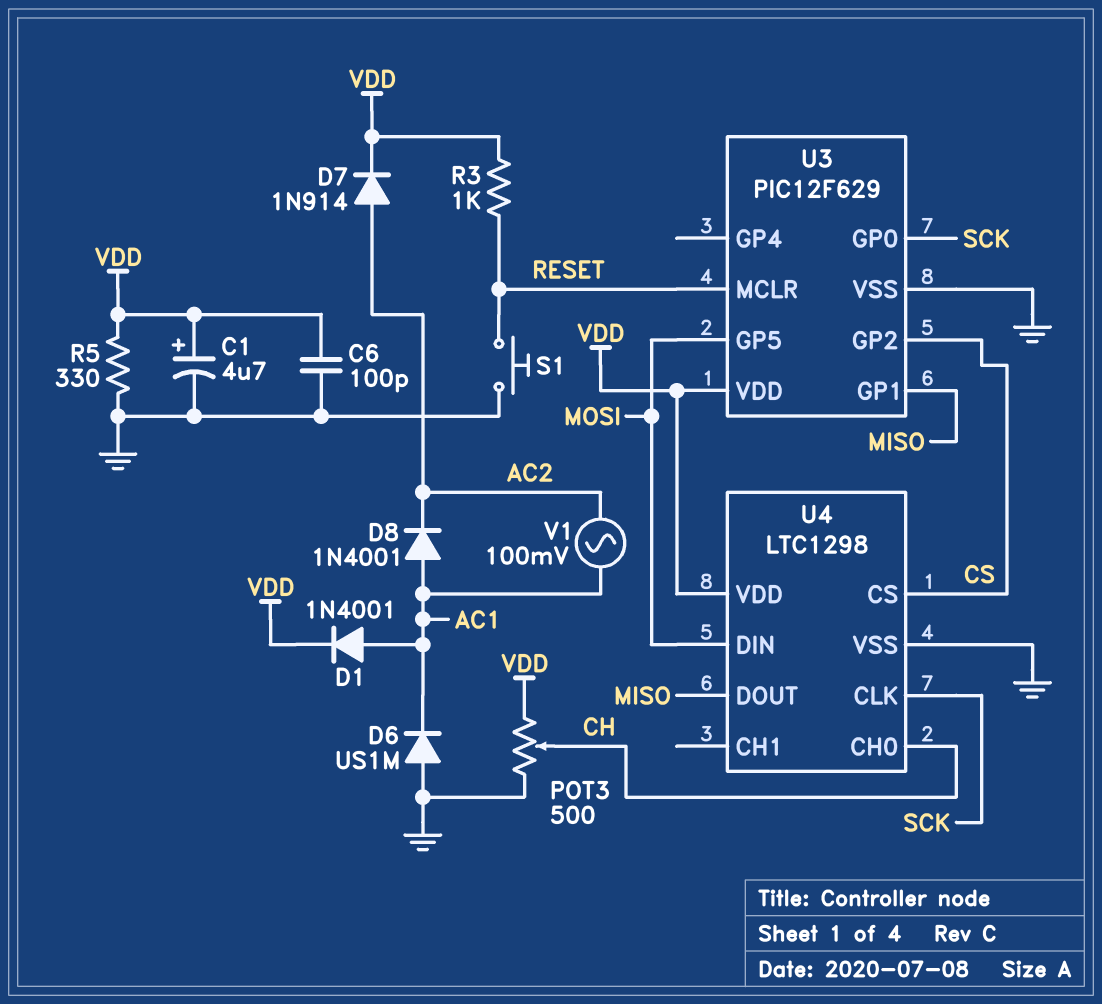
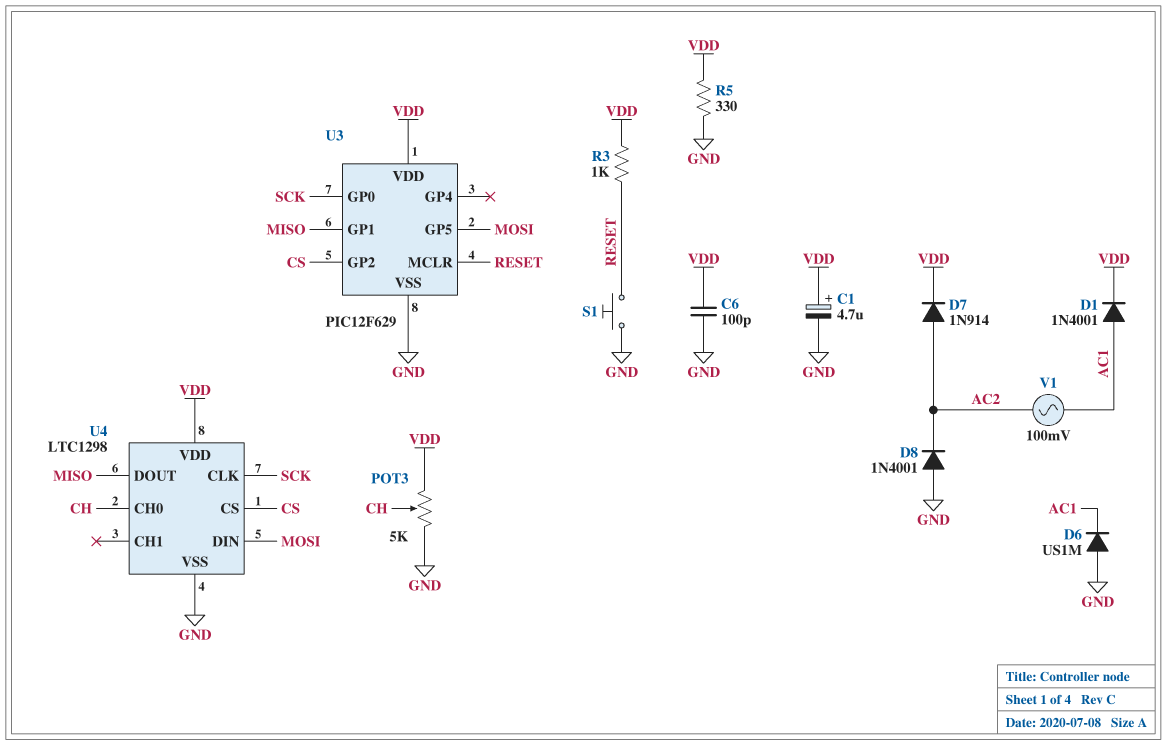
D8: diode 1N4001 (A AC1, K AC2) -> diode 1N4001 (A GND, K AC2)
POT3: 500 (GND, VDD, wiper CH) -> 5k (GND, VDD, wiper CH)

